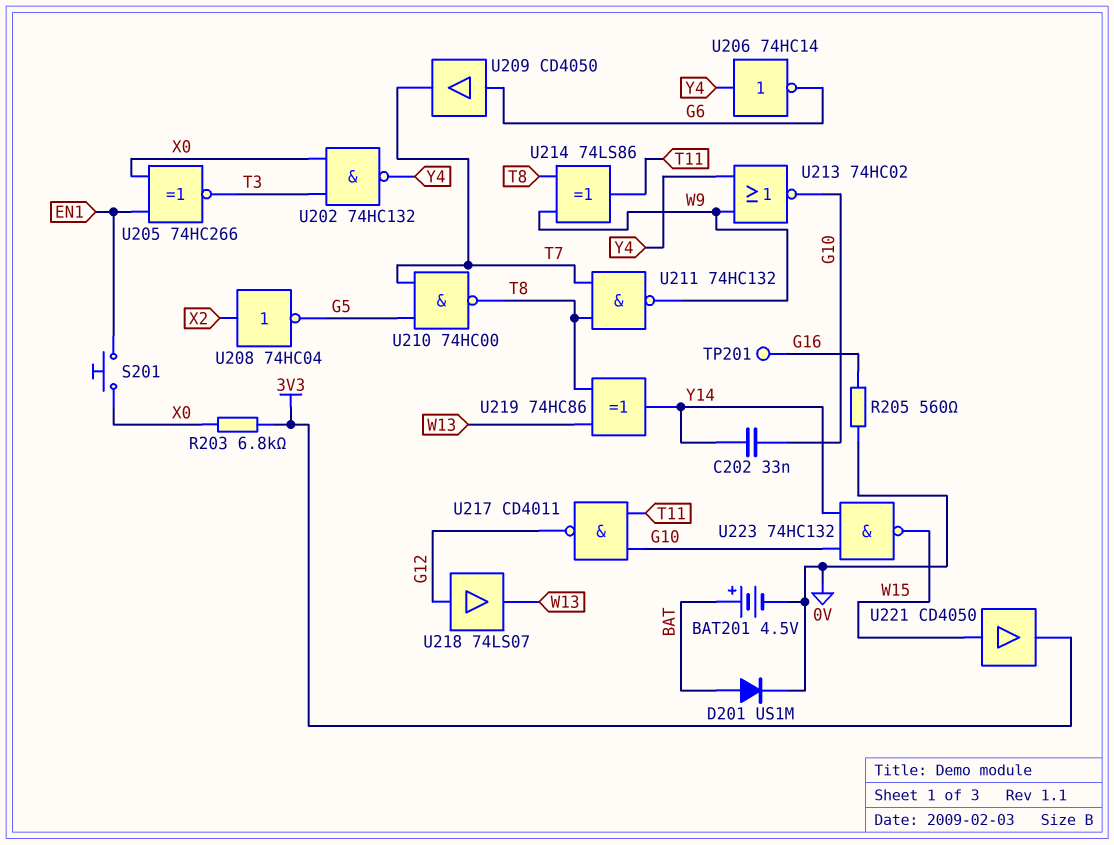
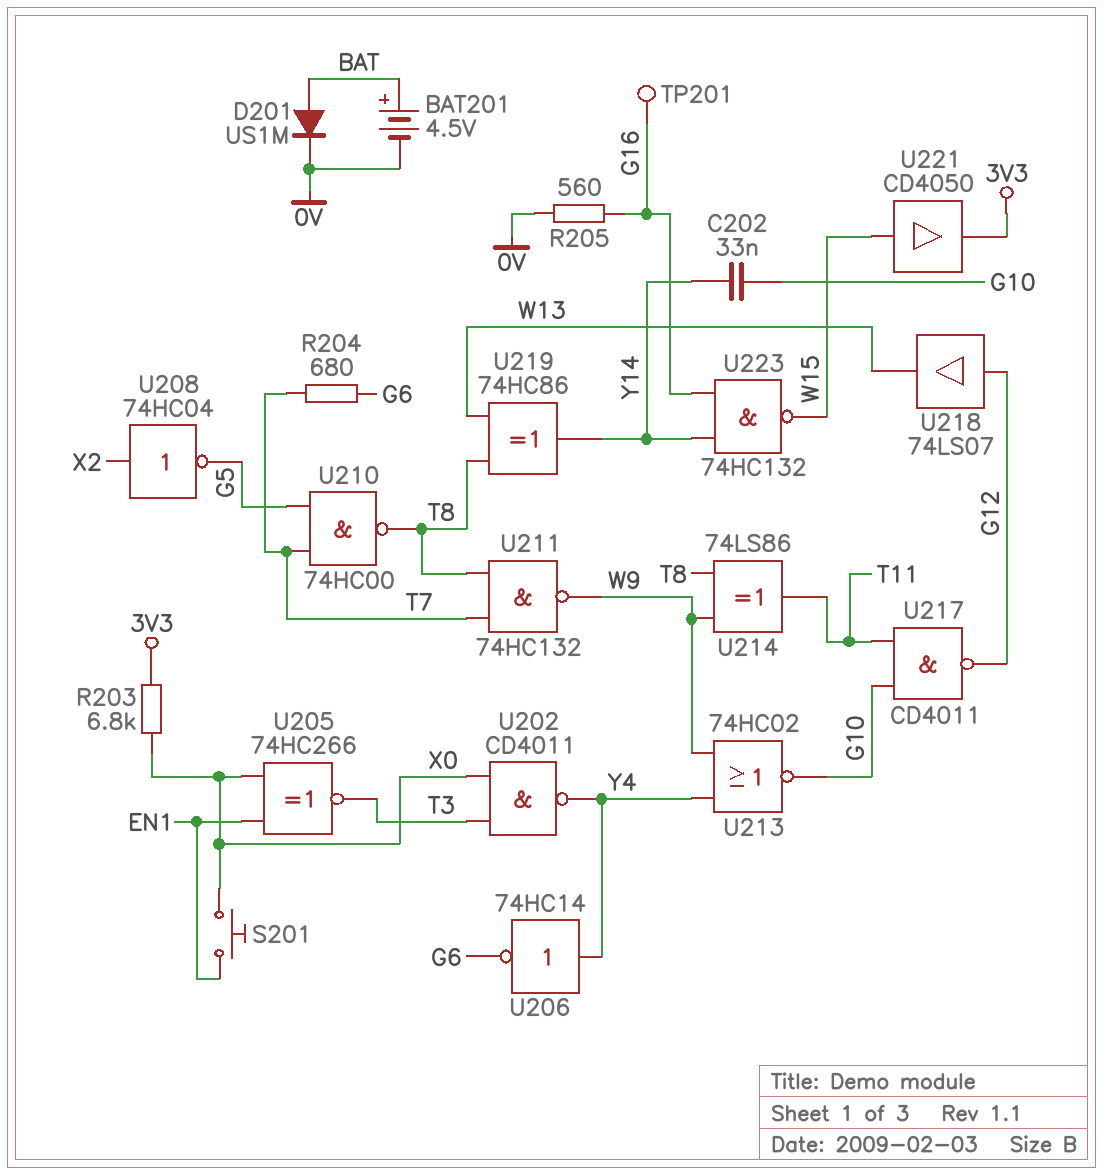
R204: none -> 680 (G6, T7)
U202: NAND 74HC132 (in T3, in X0, out Y4) -> NAND CD4011 (in T3, in X0, out Y4)
U209: buffer CD4050 (in G6, out T7) -> none
U223: NAND 74HC132 (in G10, in Y14, out W15) -> NAND 74HC132 (in G16, in Y14, out W15)

